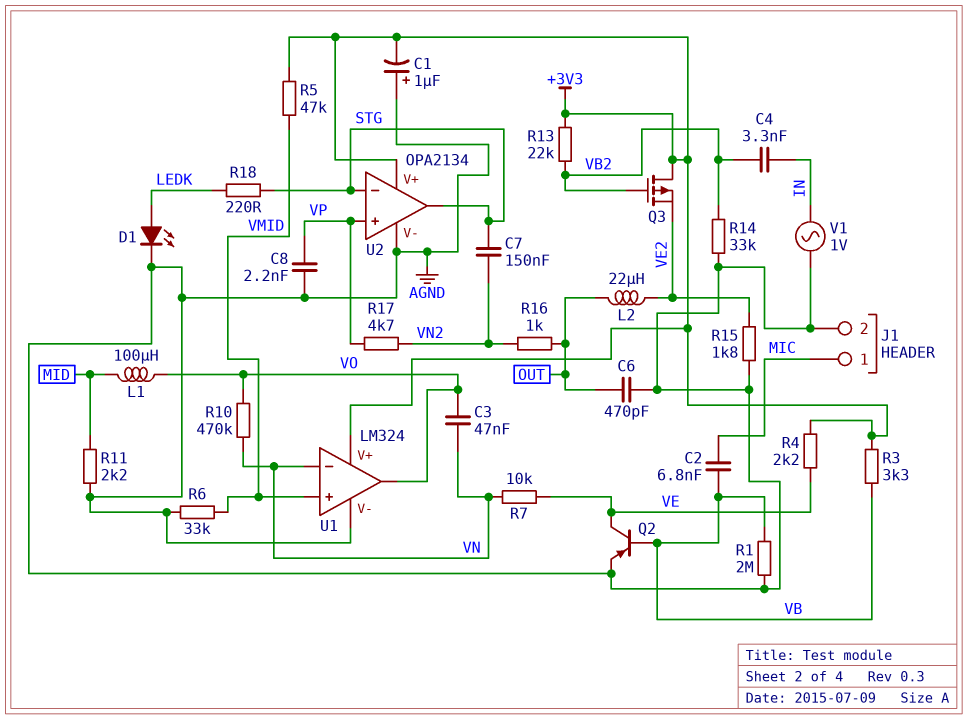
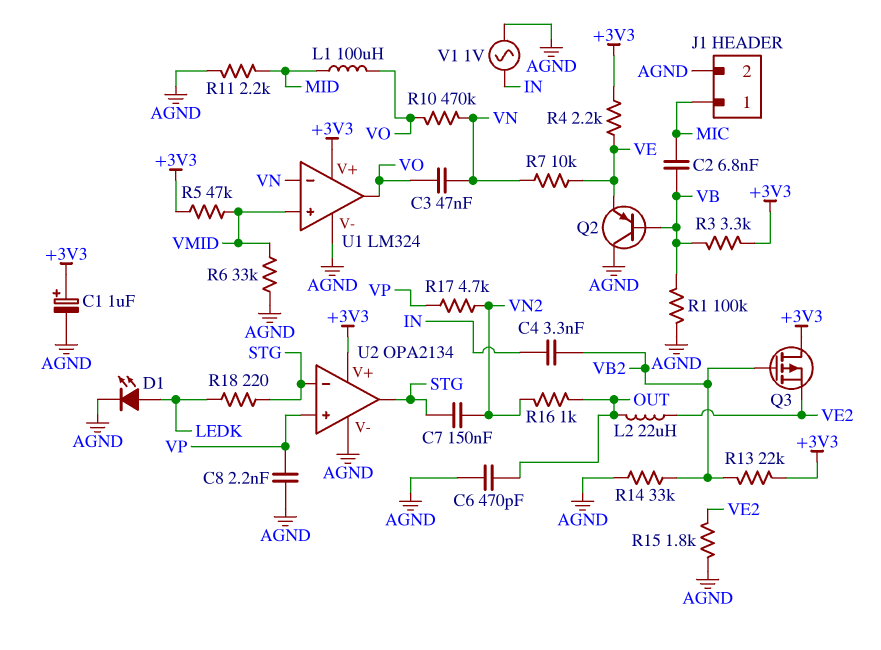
C1: 1uF (plus AGND, minus +3V3) -> 1uF (plus +3V3, minus AGND)
Q2: PNP (B VB, C VE, E AGND) -> PNP (B VB, C AGND, E VE)
R1: 2M (AGND, VB) -> 100k (AGND, VB)

